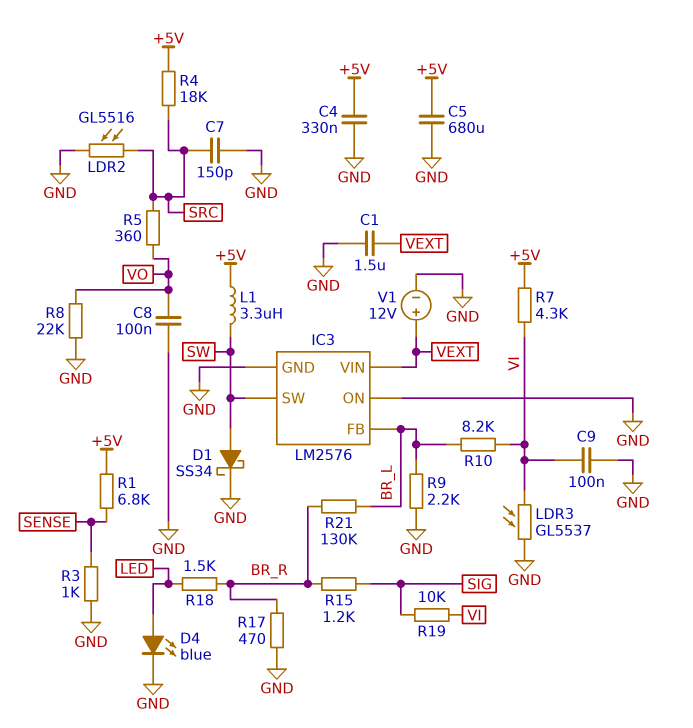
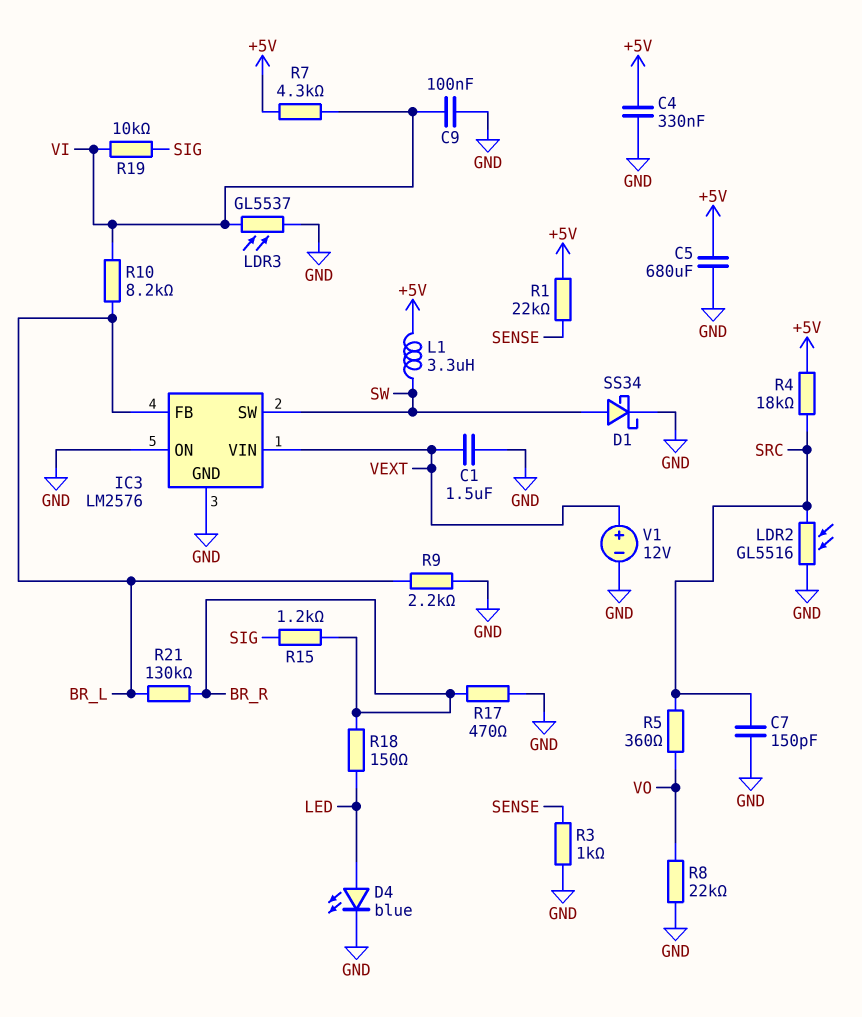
C8: 100nF (GND, VO) -> none
R1: 6.8k (+5V, SENSE) -> 22k (+5V, SENSE)
R18: 1.5k (BR_R, LED) -> 150 (BR_R, LED)

